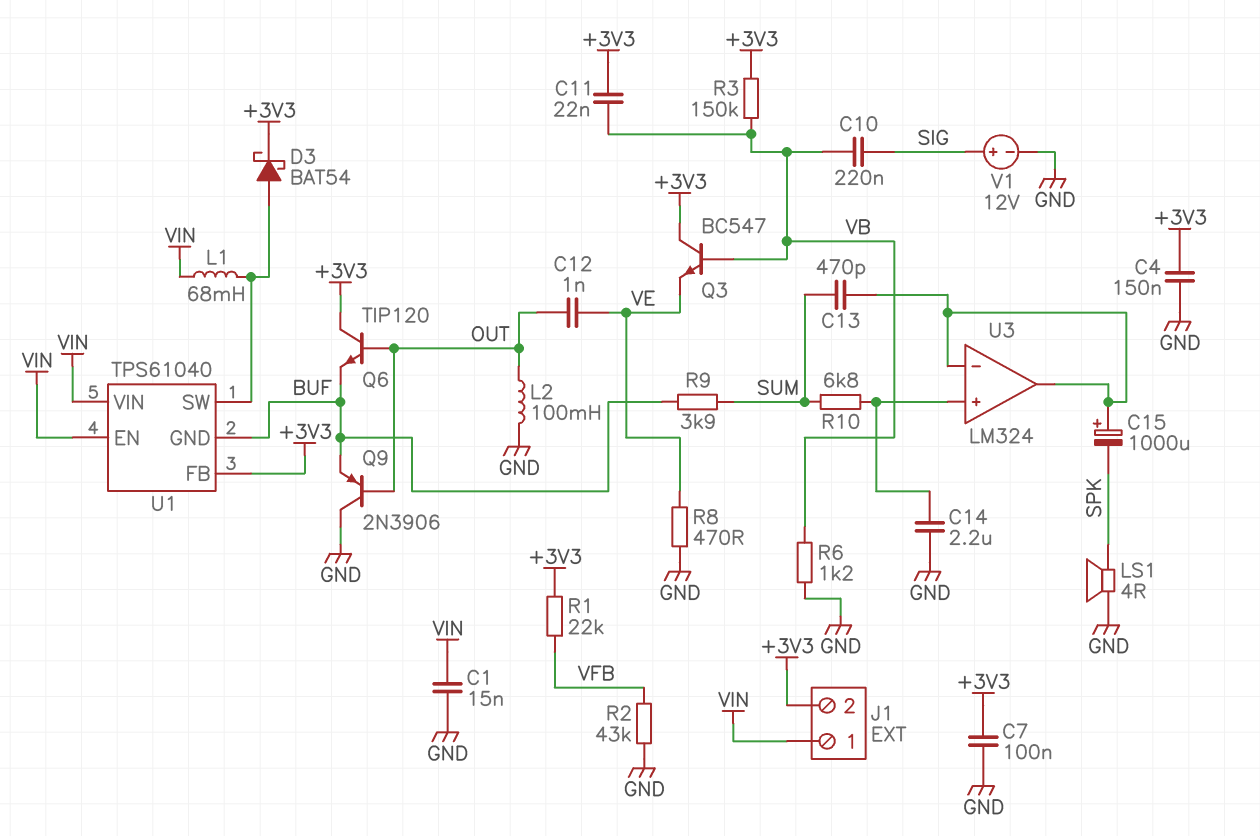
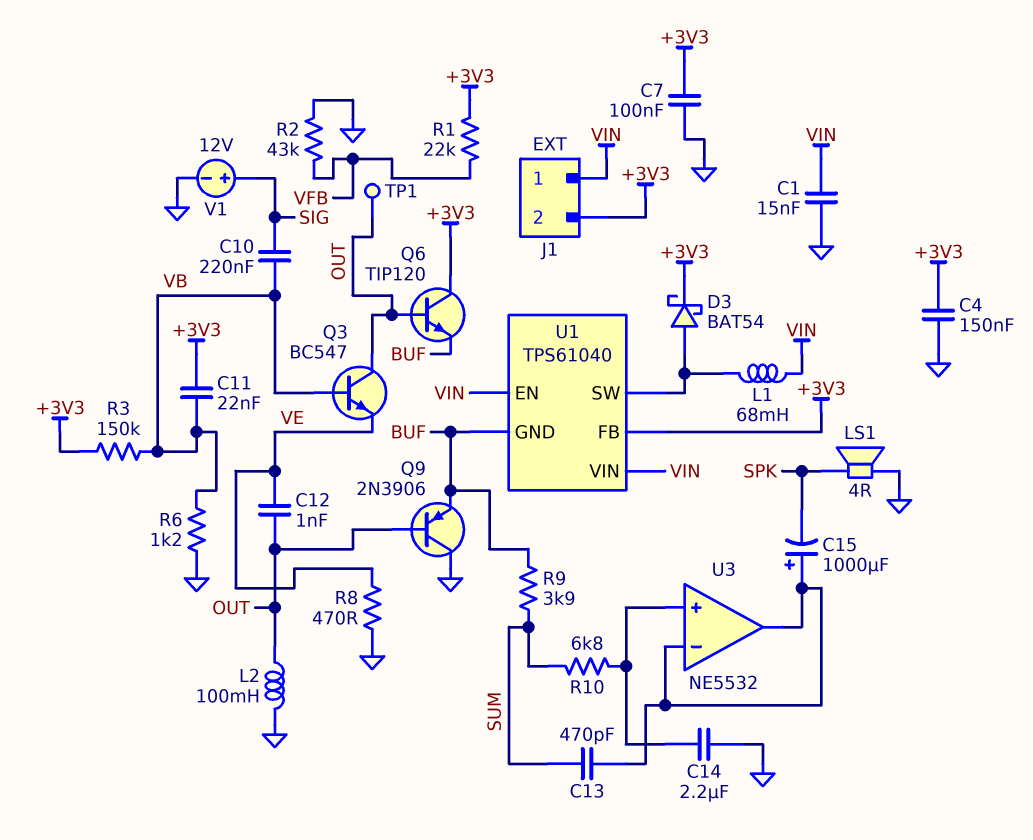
Q3: NPN BC547 (B VB, C +3V3, E VE) -> NPN BC547 (B VB, C OUT, E VE)
TP1: none -> test point (OUT)
U3: LM324 -> NE5532

